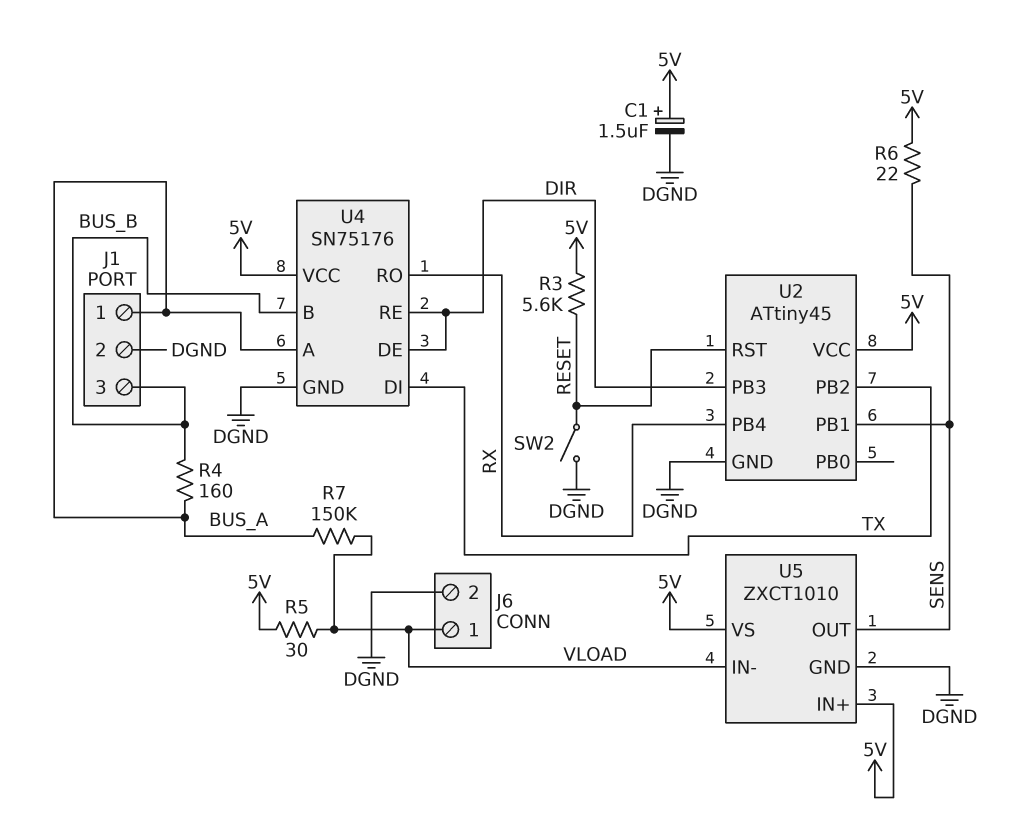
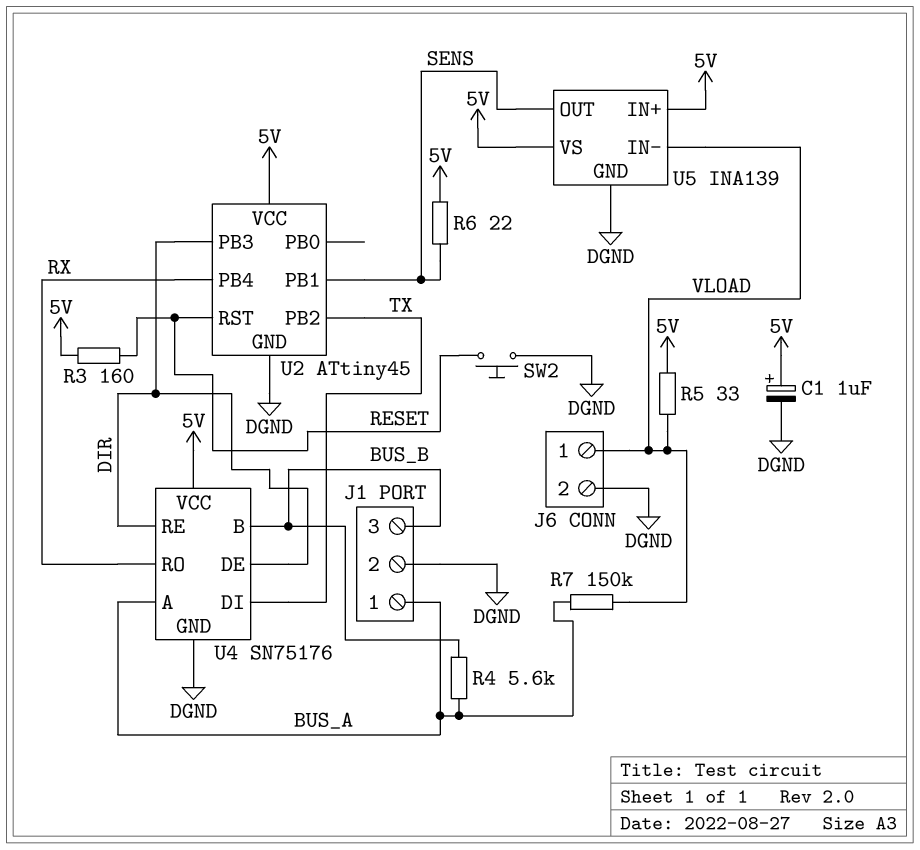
C1: 1.5uF (plus 5V, minus DGND) -> 1uF (plus 5V, minus DGND)
R3: 5.6k (5V, RESET) -> 160 (5V, RESET)
R4: 160 (BUS_A, BUS_B) -> 5.6k (BUS_A, BUS_B)
R5: 30 (5V, VLOAD) -> 33 (5V, VLOAD)
SW2: switch (DGND, RESET) -> button (DGND, RESET)
U5: ZXCT1010 -> INA139

